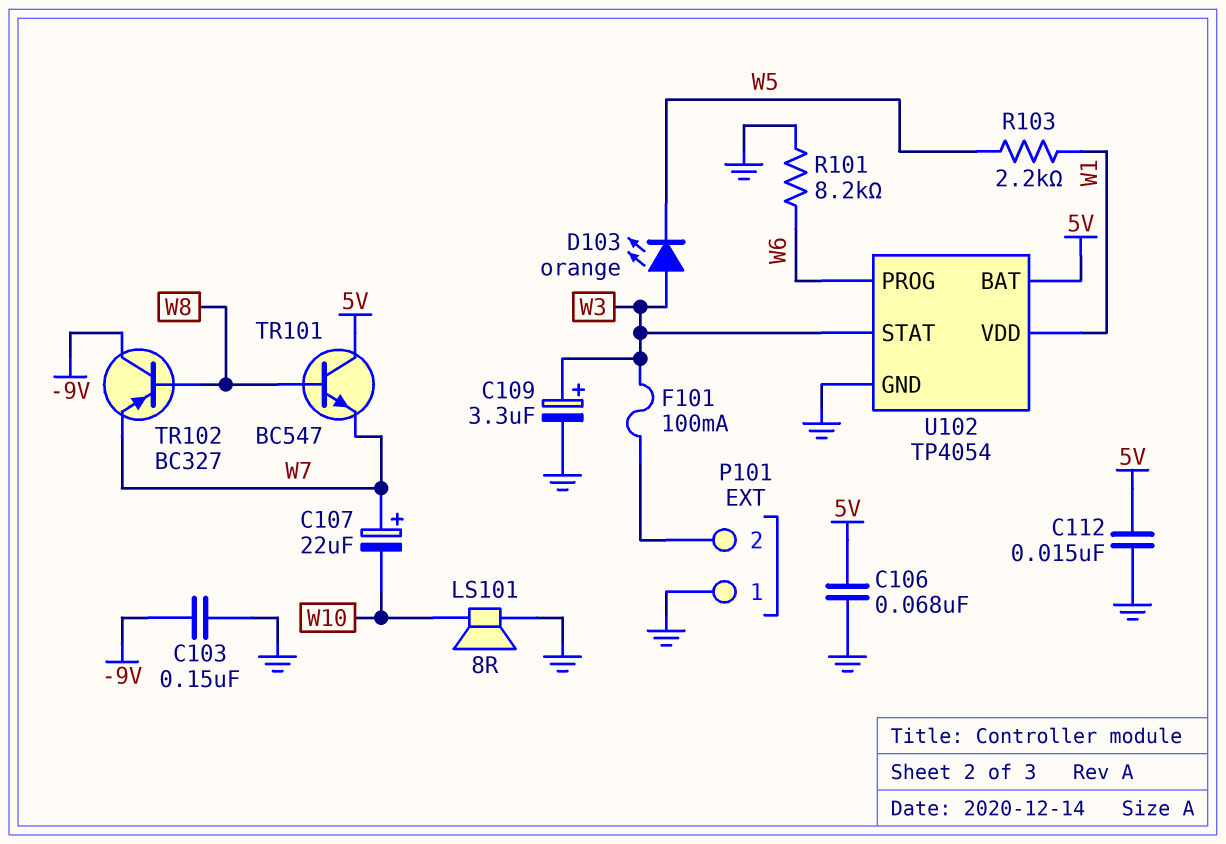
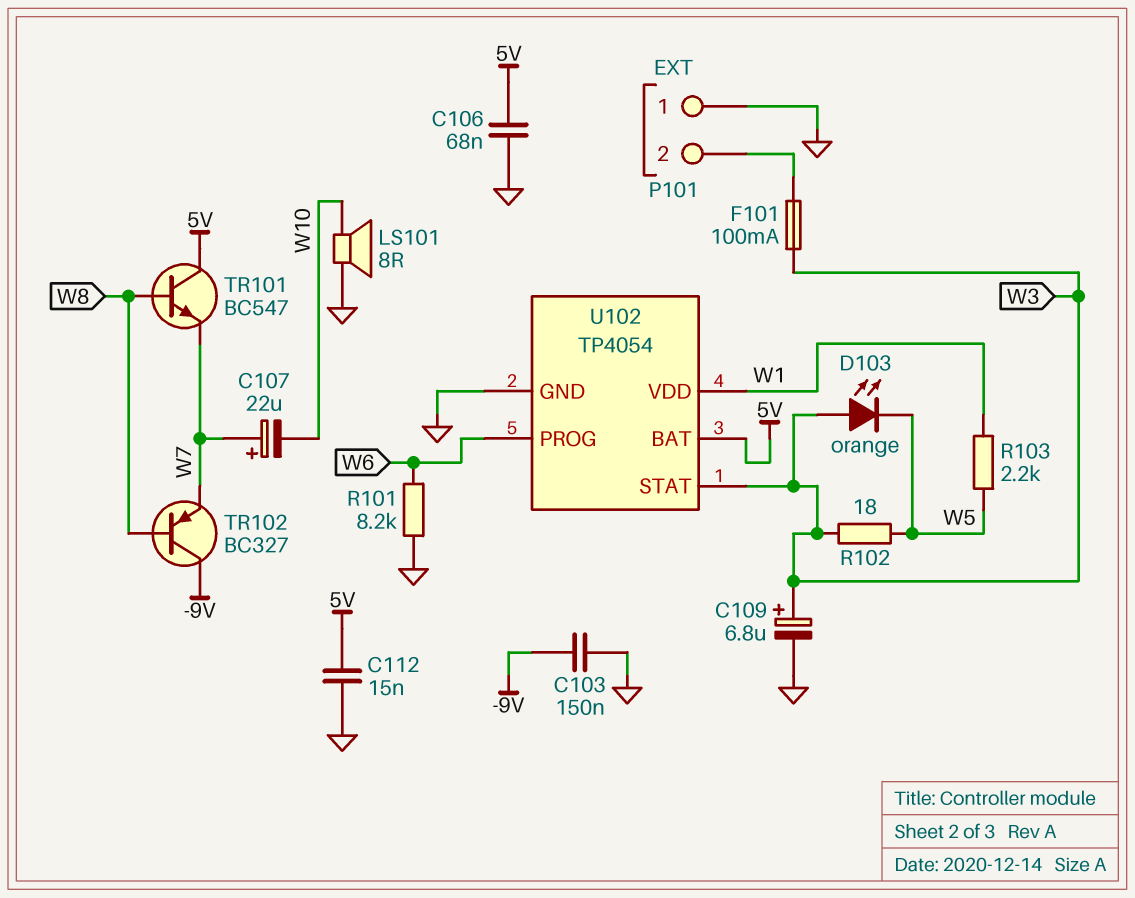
C109: 3.3uF (plus W3, minus GND) -> 6.8uF (plus W3, minus GND)
R102: none -> 18 (W3, W5)

